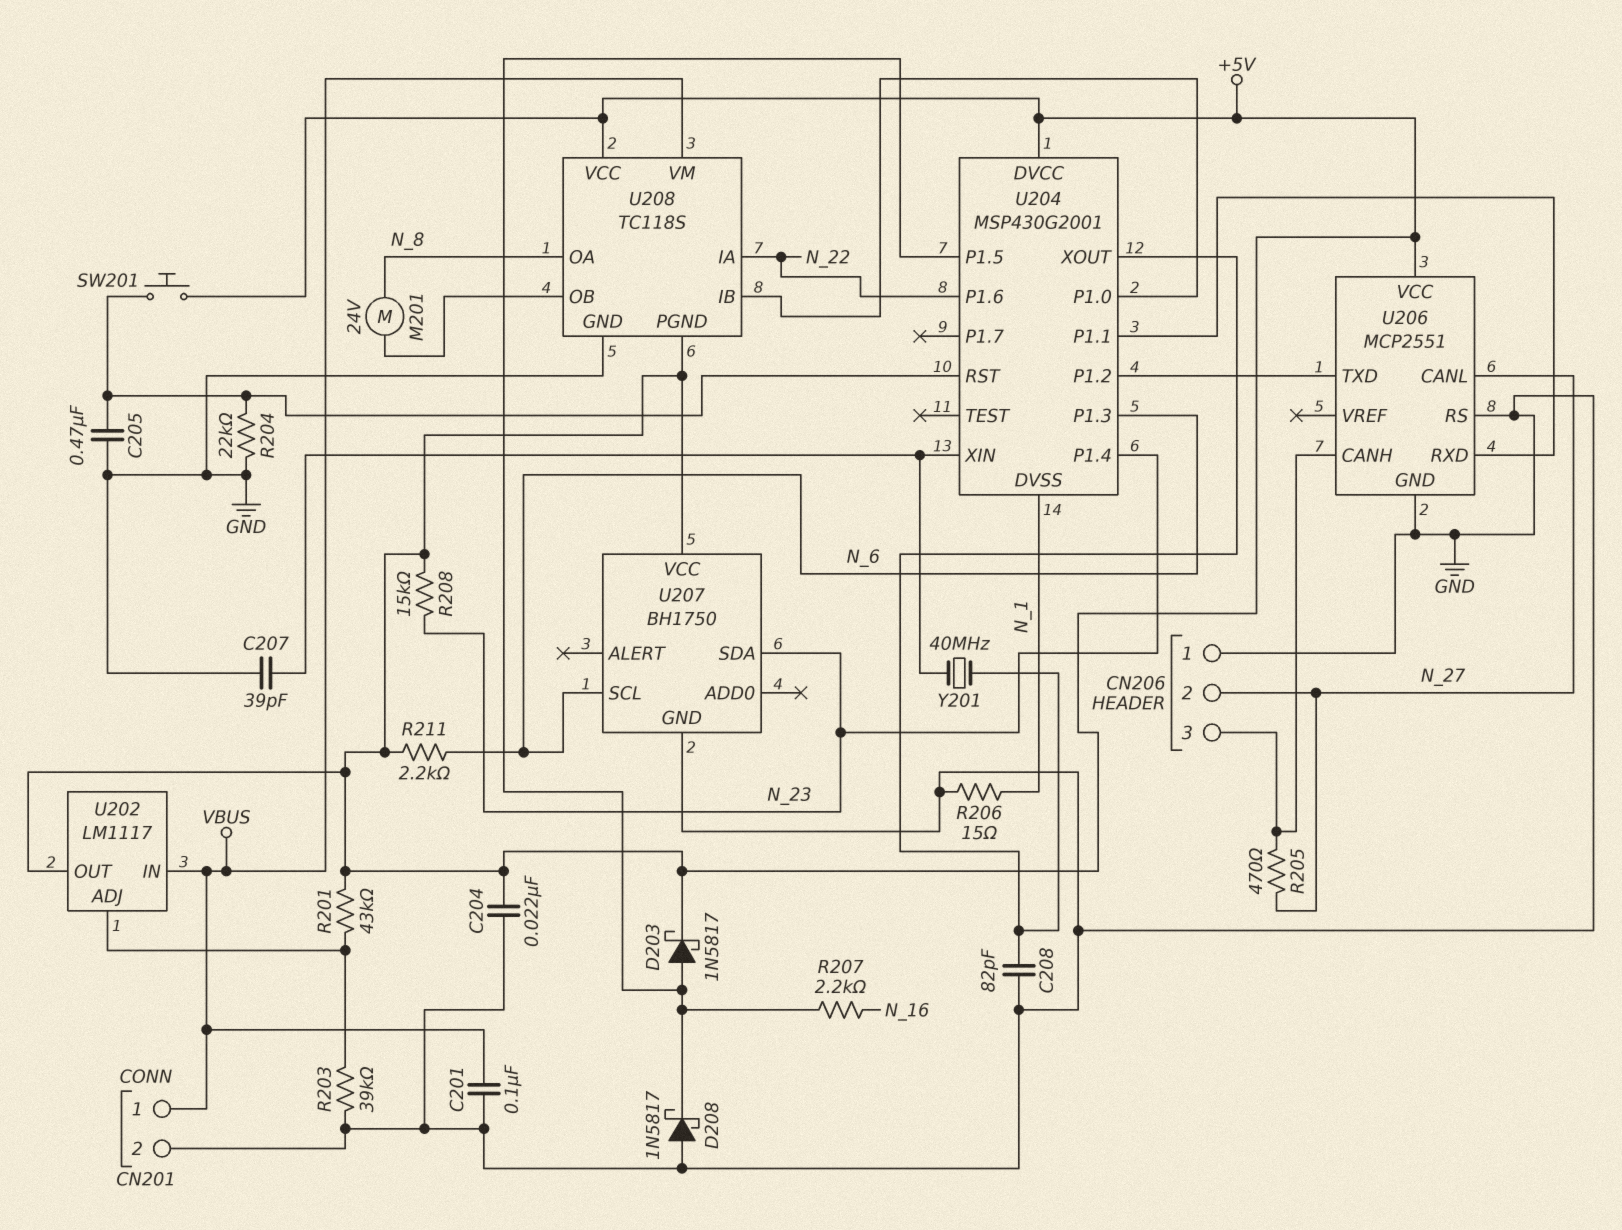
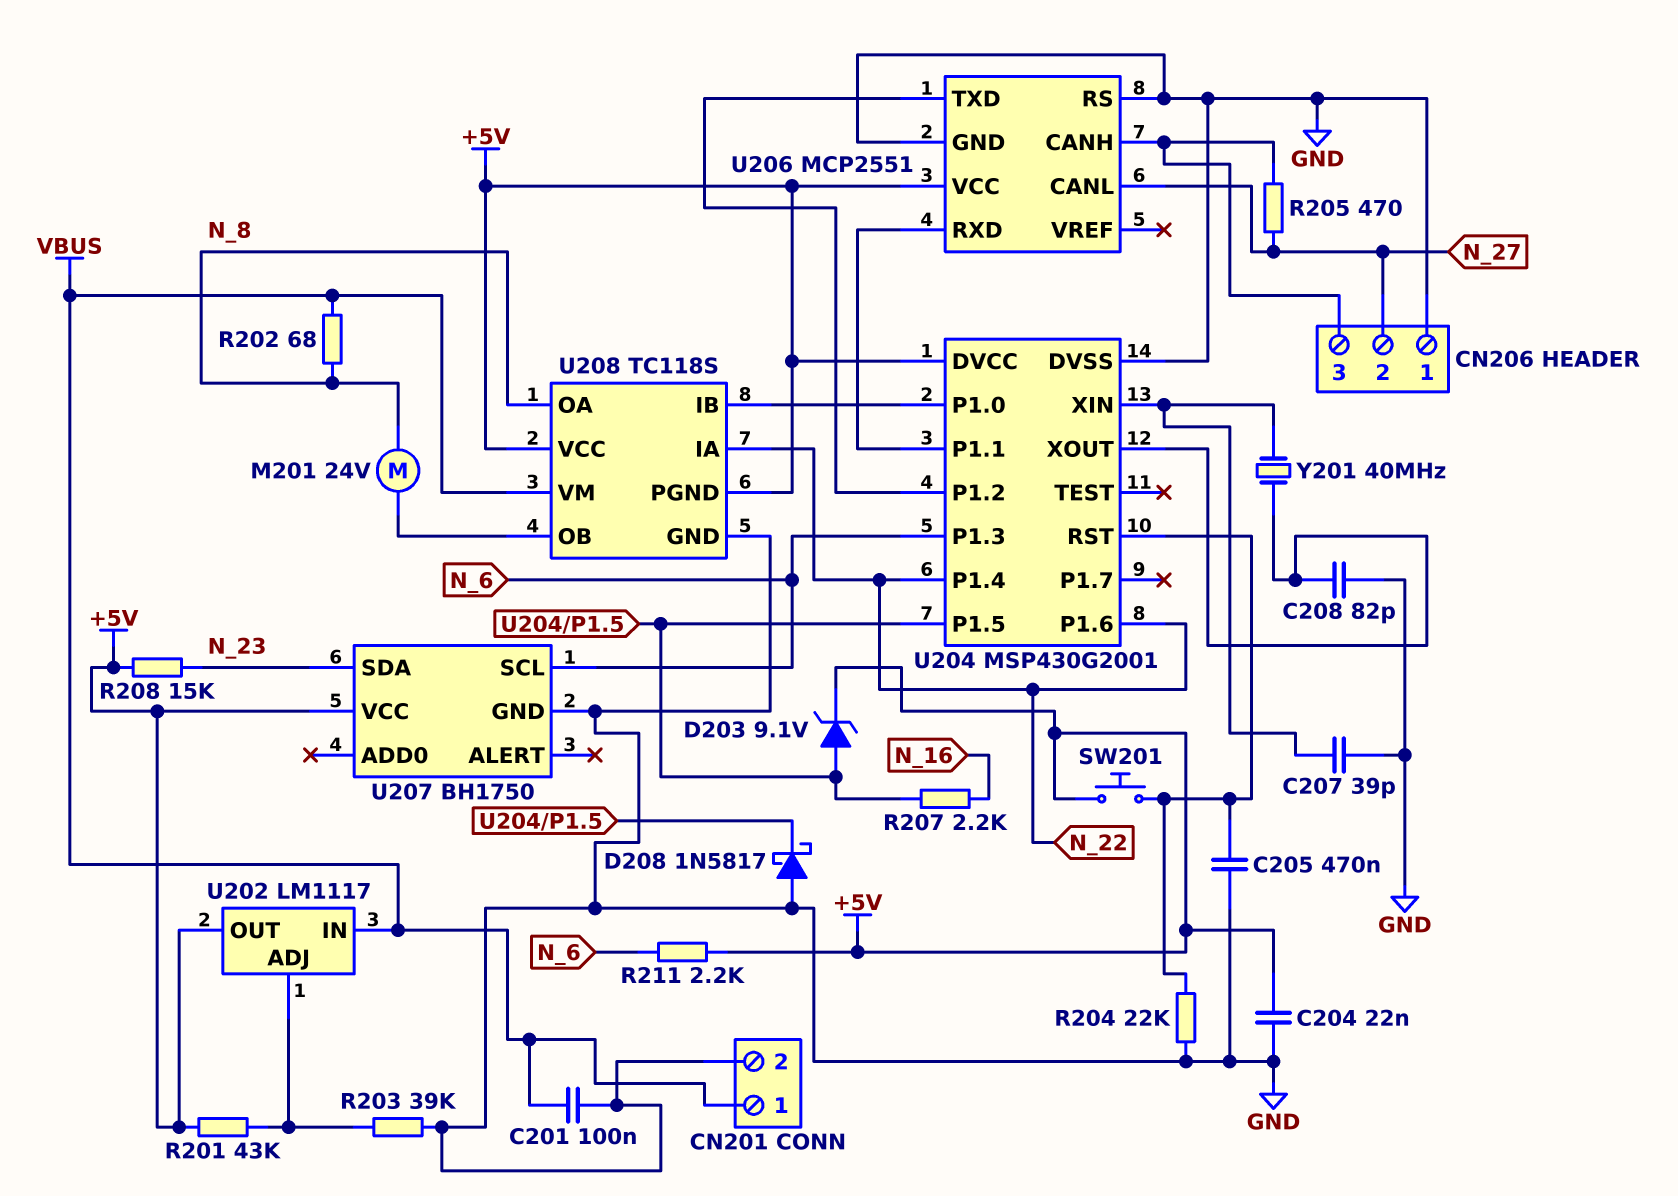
D203: schottky 1N5817 (A U204/P1.5, K +5V) -> zener 9.1V (A U204/P1.5, K +5V)
R202: none -> 68 (N_8, VBUS)
R206: 15 (GND, N_1) -> none
U204 pin DVSS: N_1 -> GND
U204 pin P1.4: N_23 -> N_22

